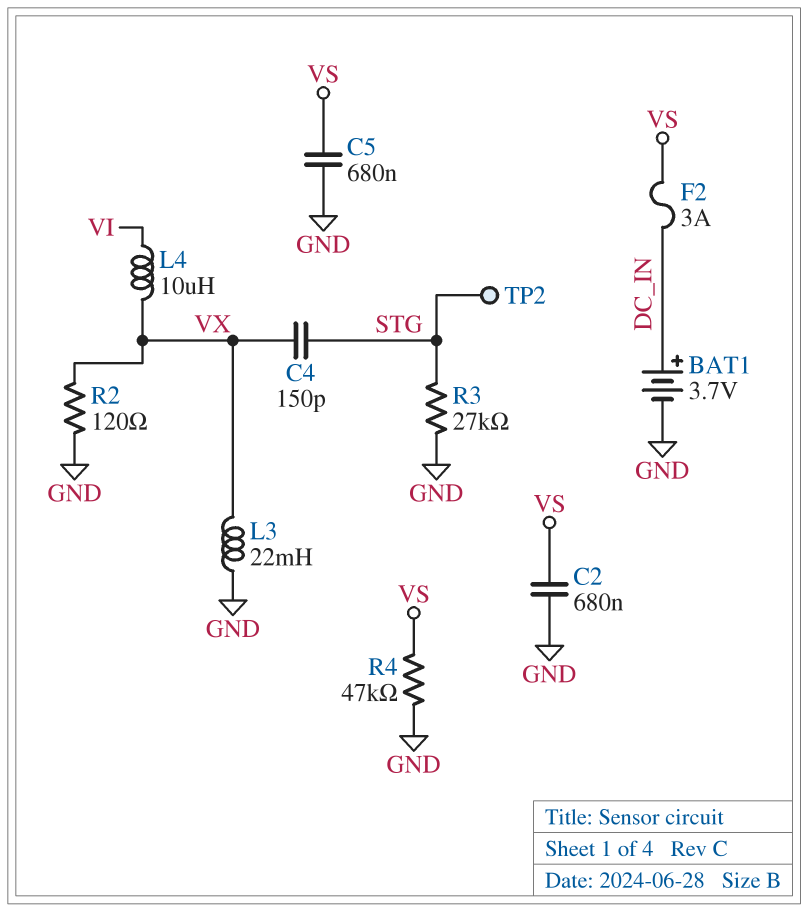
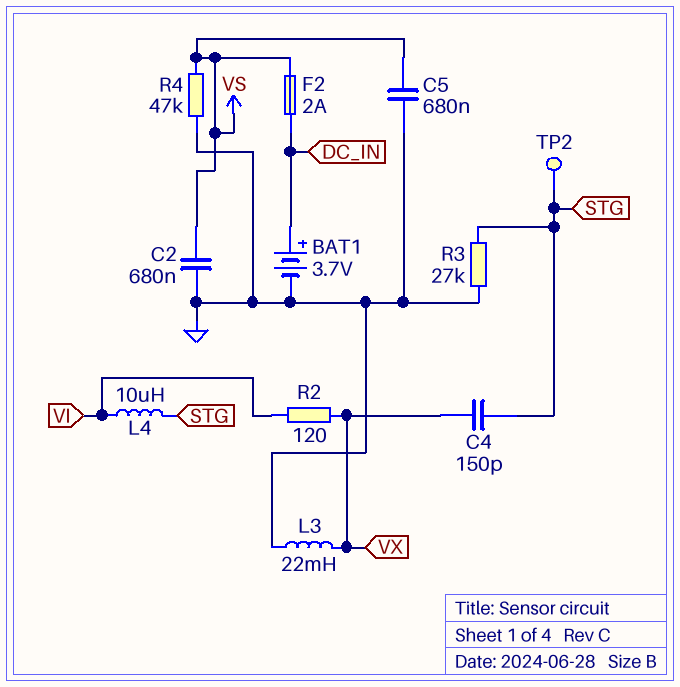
F2: 3A (DC_IN, VS) -> 2A (DC_IN, VS)
L4: 10uH (VI, VX) -> 10uH (STG, VI)
R2: 120 (GND, VX) -> 120 (VI, VX)

